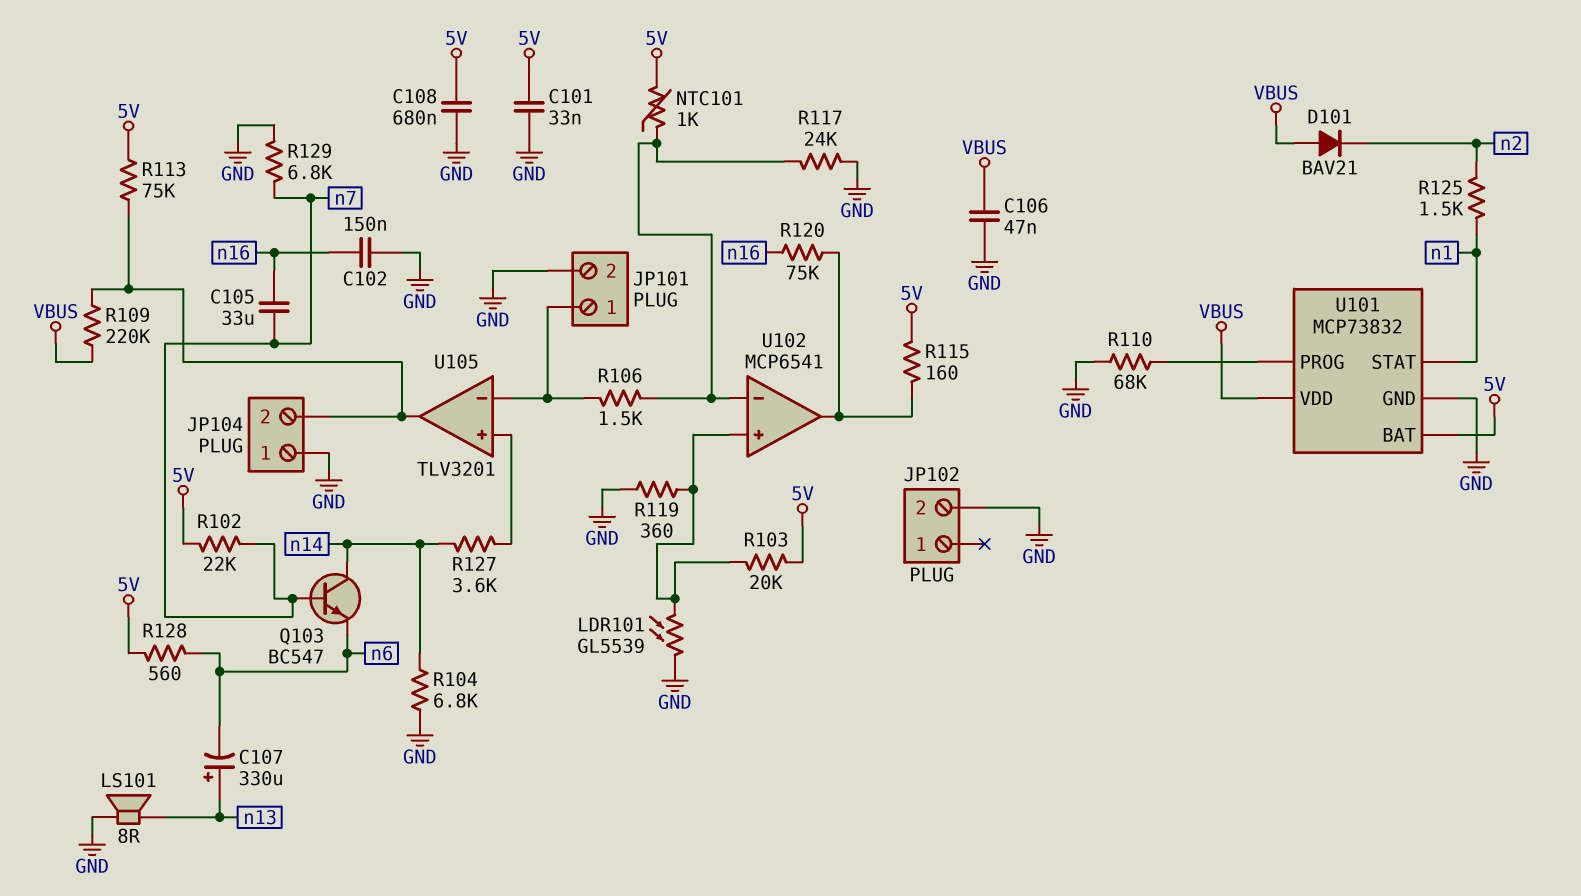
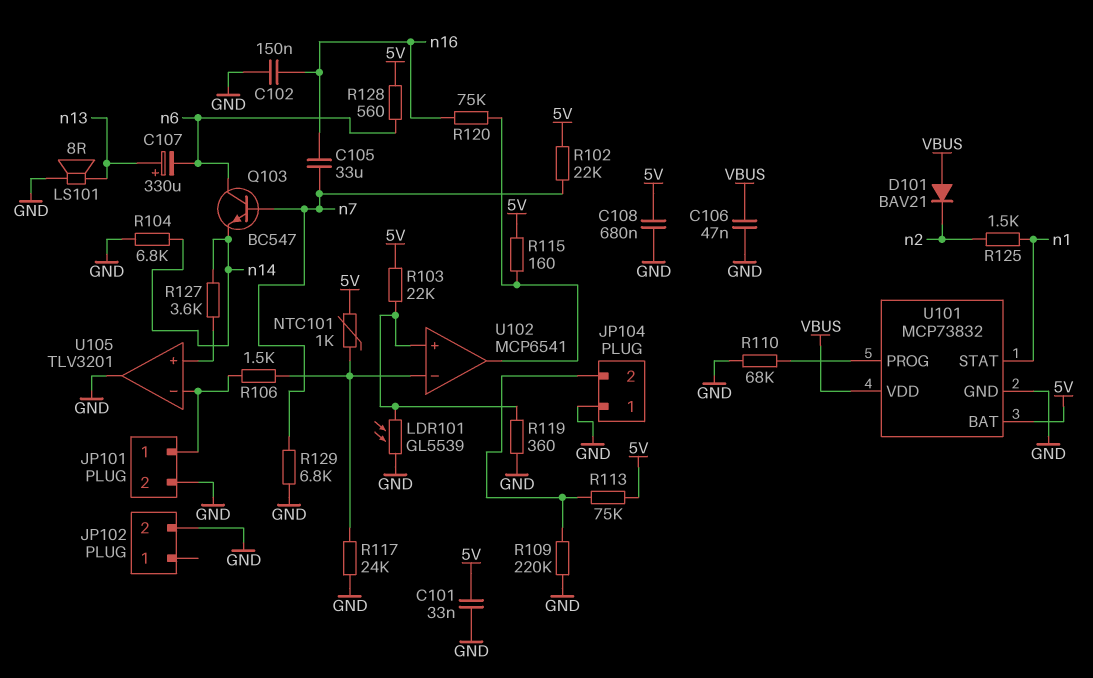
Q103: NPN BC547 (B n7, C n14, E n6) -> NPN BC547 (B n7, C n6, E n14)
R103: 20k (5V, U102/in+) -> 22k (5V, U102/in+)
R109: 220k (JP104/2, VBUS) -> 220k (GND, JP104/2)
U105 pin out: JP104/2 -> GND

